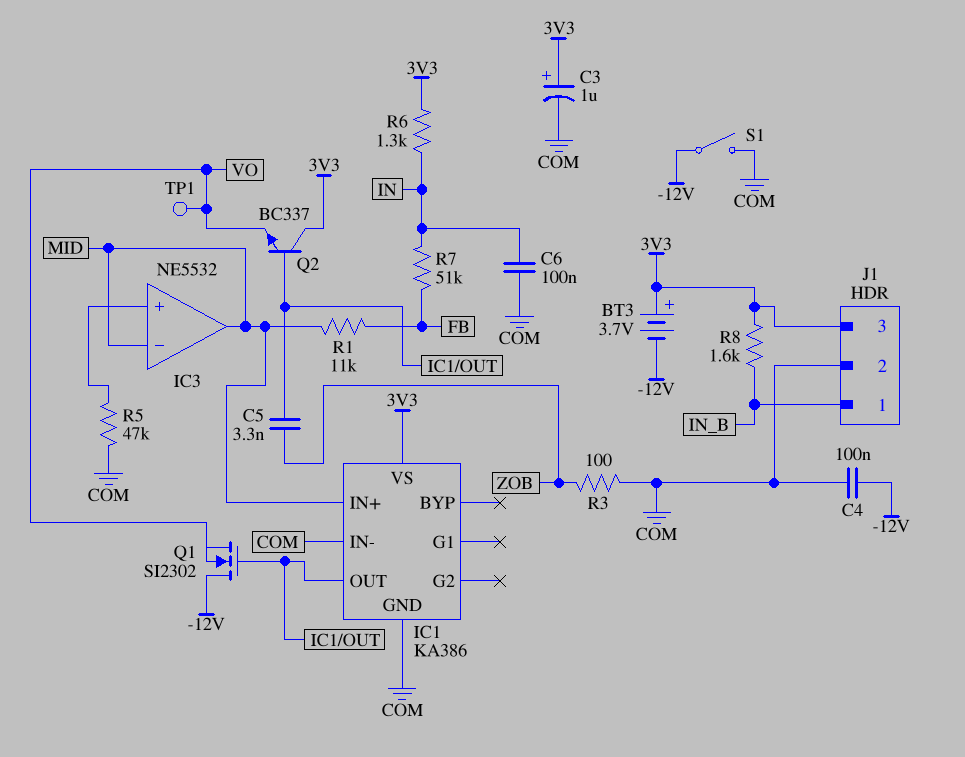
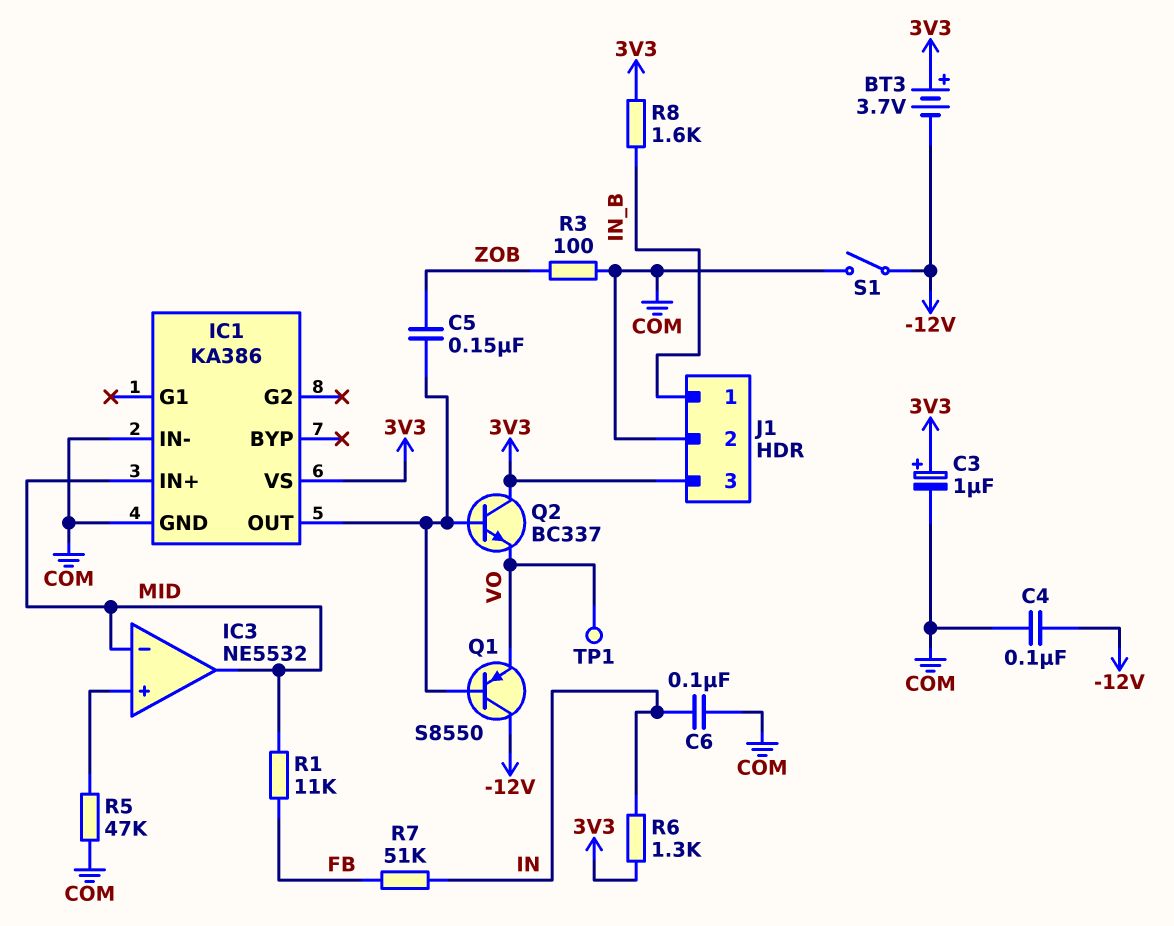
C5: 3.3nF (IC1/OUT, ZOB) -> 150nF (IC1/OUT, ZOB)
Q1: NMOS SI2302 (G IC1/OUT, D -12V, S VO) -> PNP S8550 (B IC1/OUT, C -12V, E VO)

